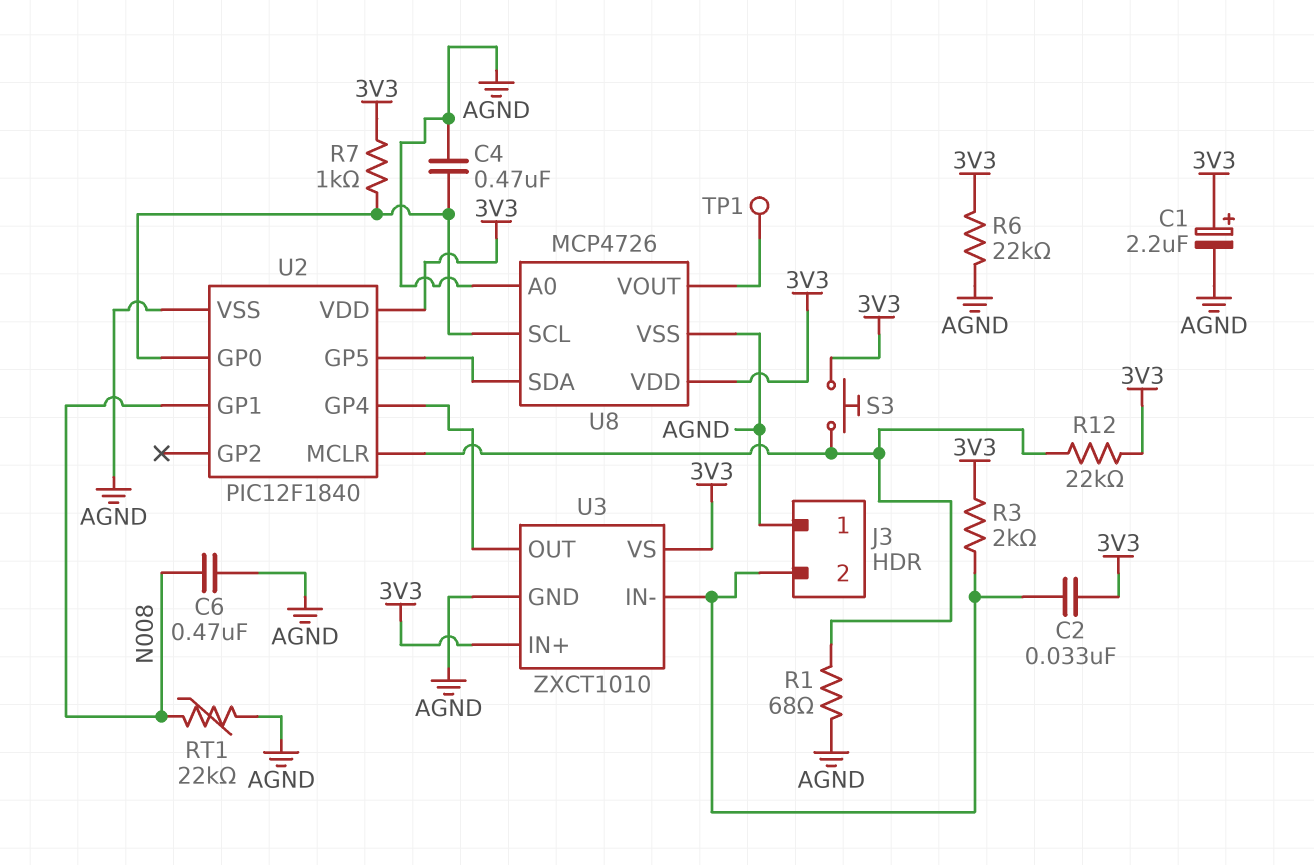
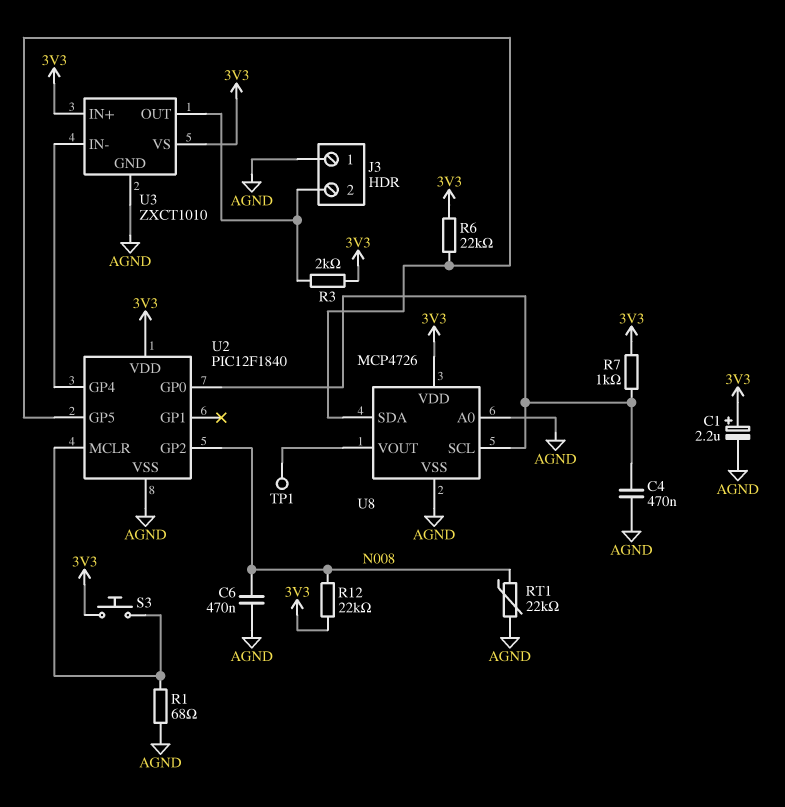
C2: 33nF (3V3, J3/2) -> none
R6: 22k (3V3, AGND) -> 22k (3V3, U2/GP5)
R12: 22k (3V3, U2/MCLR) -> 22k (3V3, N008)
U2 pin GP1: N008 -> none
U2 pin GP2: none -> N008
U3 pin IN-: J3/2 -> U2/GP4
U3 pin OUT: U2/GP4 -> J3/2

